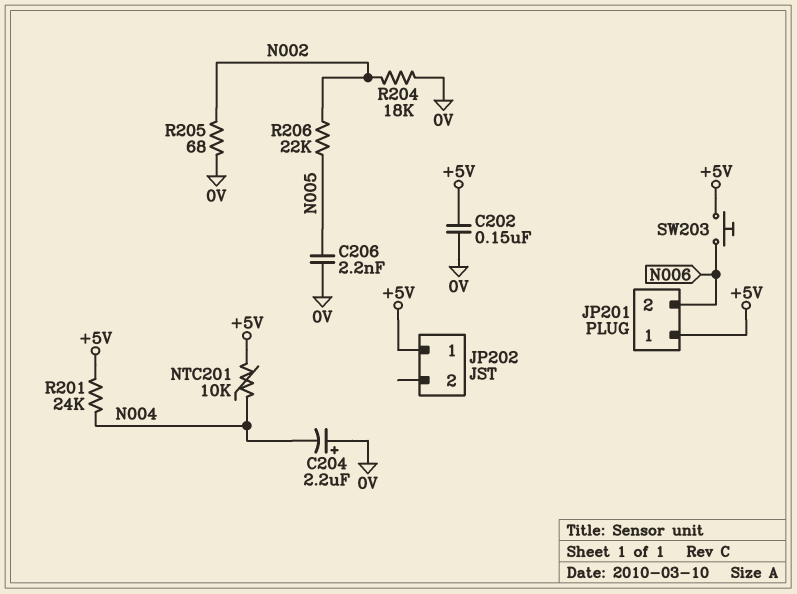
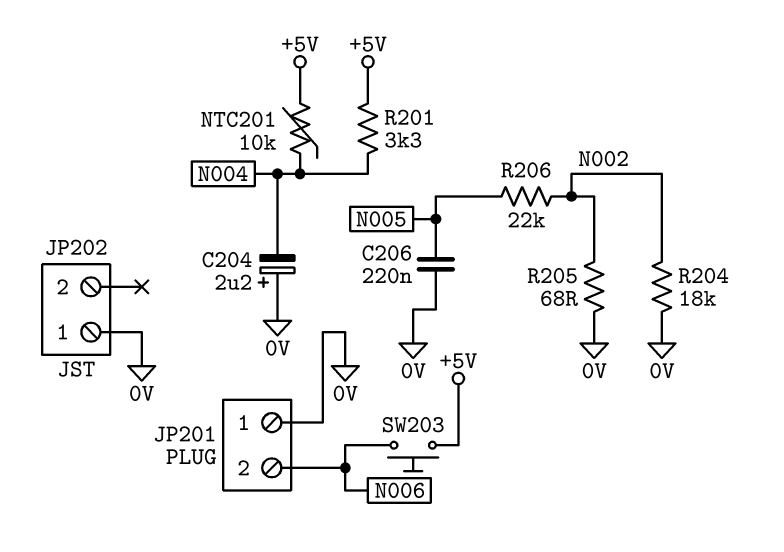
C202: 150nF (+5V, 0V) -> none
C206: 2.2nF (0V, N005) -> 220nF (0V, N005)
JP201 pin 1: +5V -> 0V
JP202 pin 1: +5V -> 0V
R201: 24k (+5V, N004) -> 3.3k (+5V, N004)

